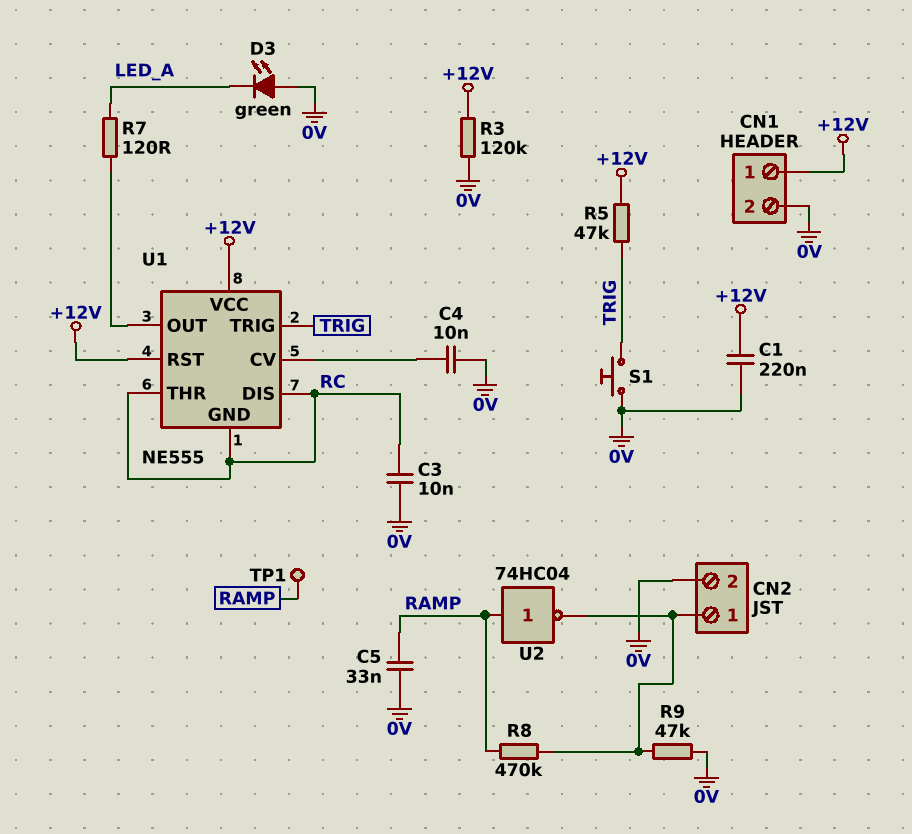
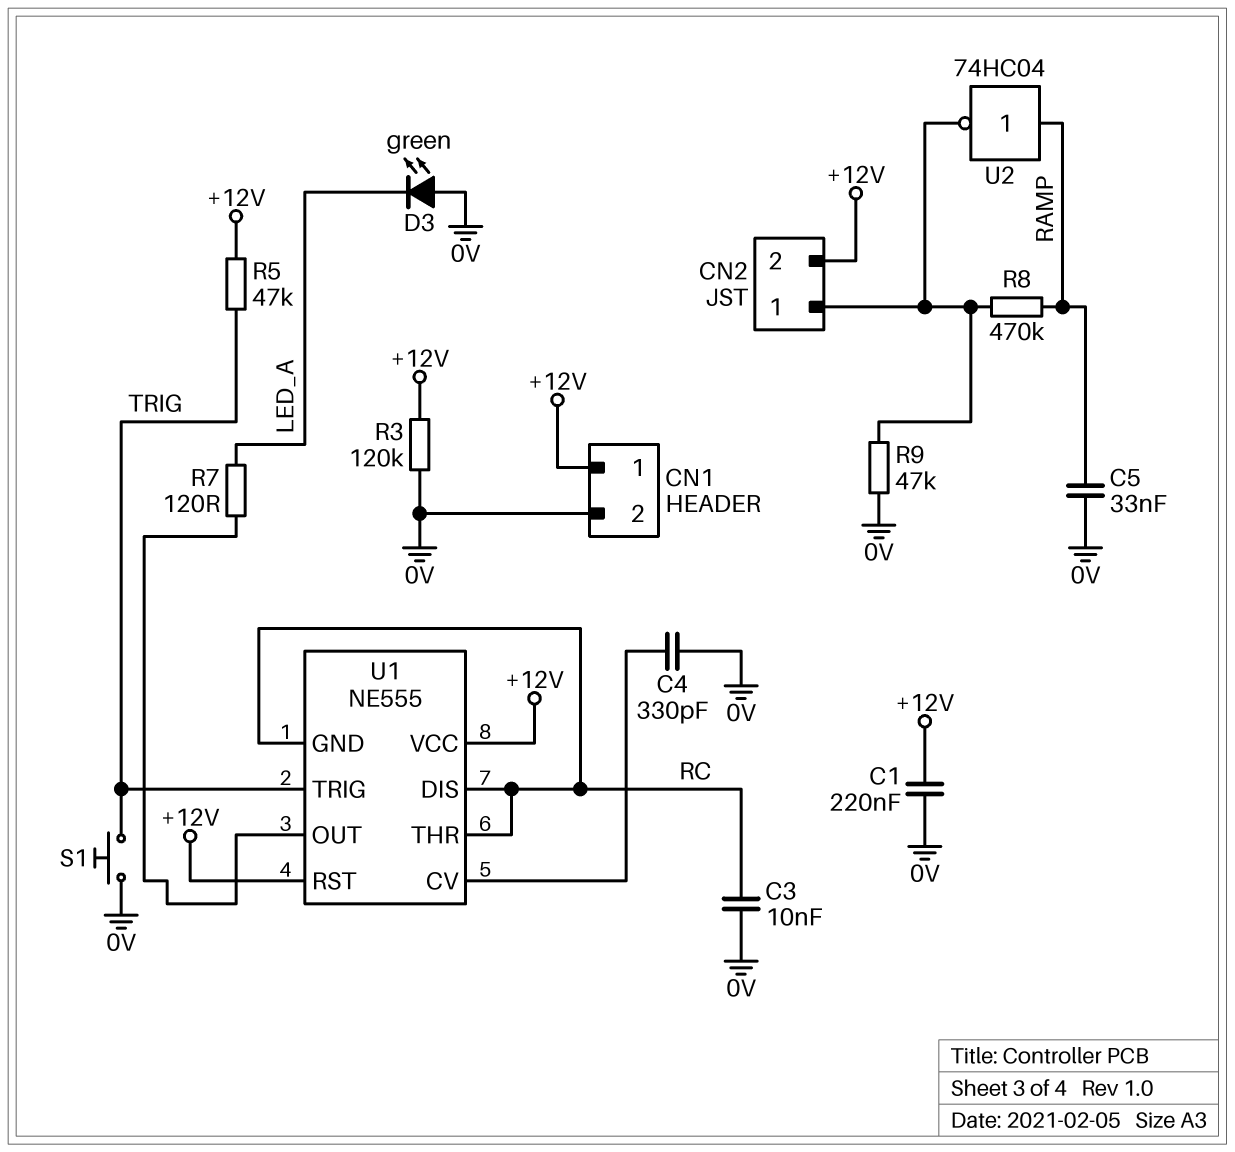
C4: 10nF (0V, U1/CV) -> 330pF (0V, U1/CV)
CN2 pin 2: 0V -> +12V
TP1: test point (RAMP) -> none

